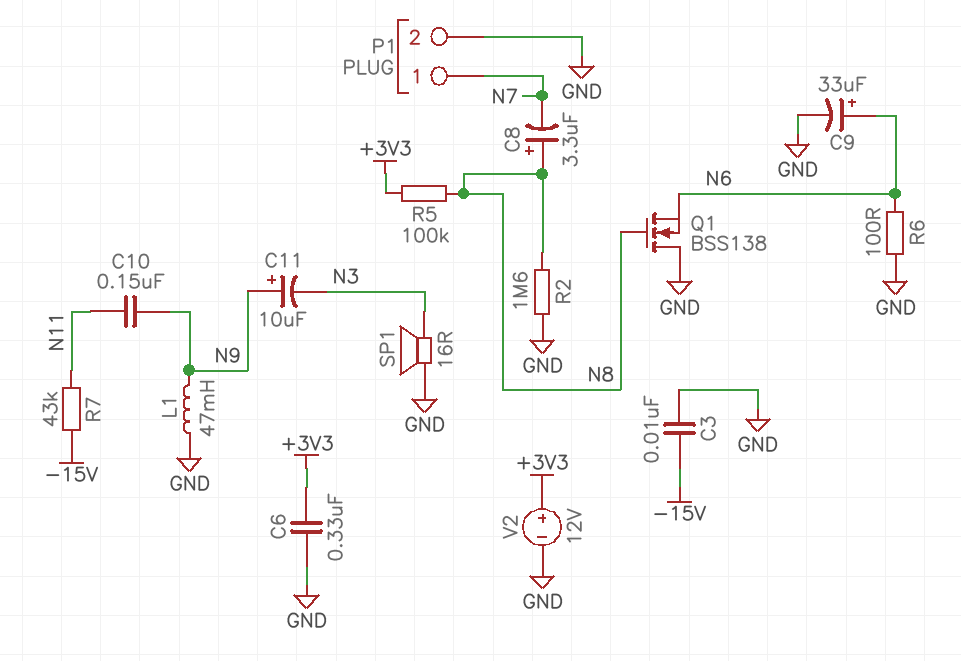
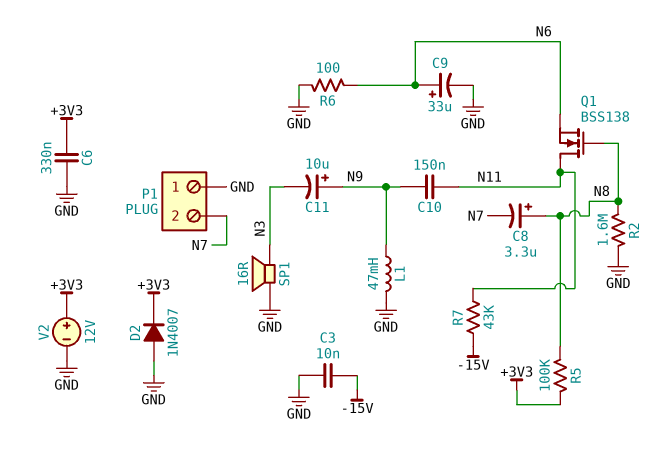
D2: none -> diode 1N4007 (A GND, K +3V3)
P1 pin 1: N7 -> GND
P1 pin 2: GND -> N7
Q1: NMOS BSS138 (G N8, D GND, S N6) -> NMOS BSS138 (G N8, D N11, S N6)

